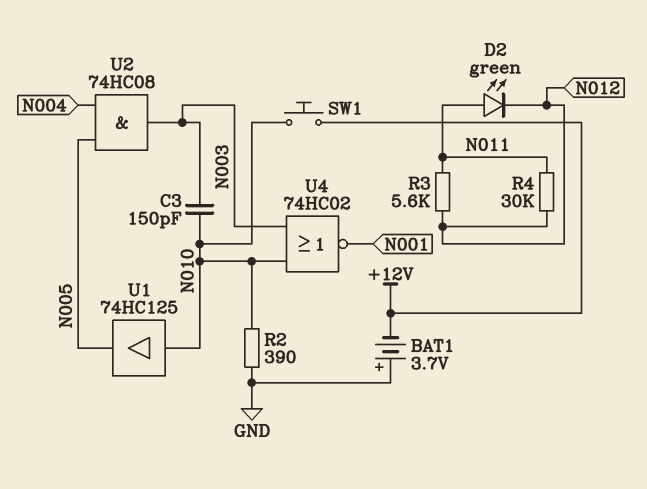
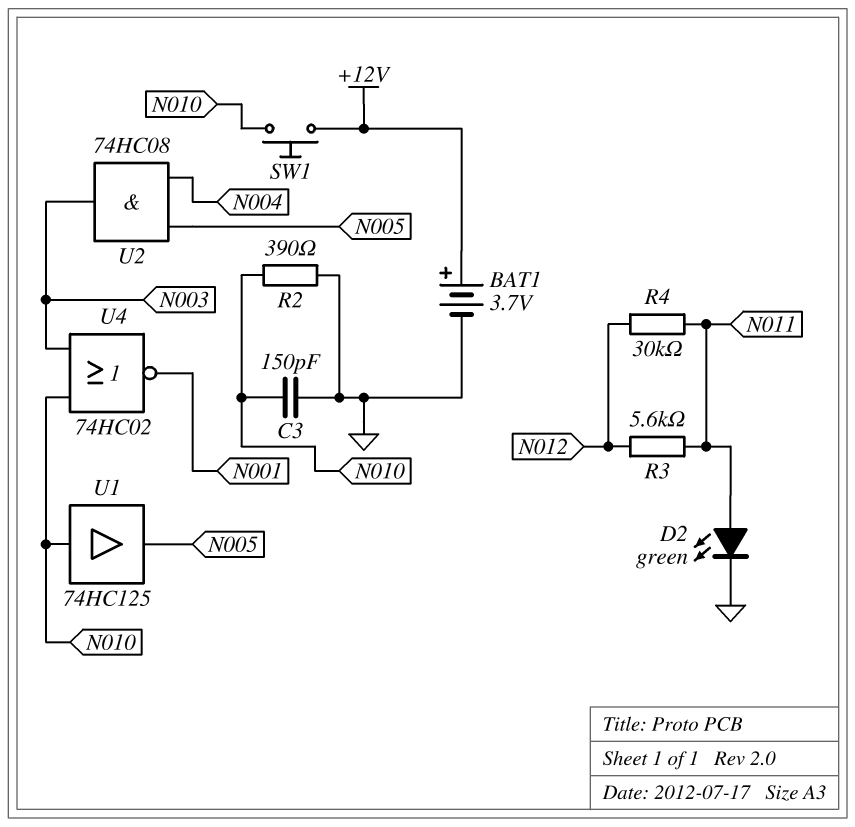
BAT1: 3.7V (plus GND, minus +12V) -> 3.7V (plus +12V, minus GND)
C3: 150pF (N003, N010) -> 150pF (GND, N010)
D2: LED green (A N011, K N012) -> LED green (A N011, K GND)

